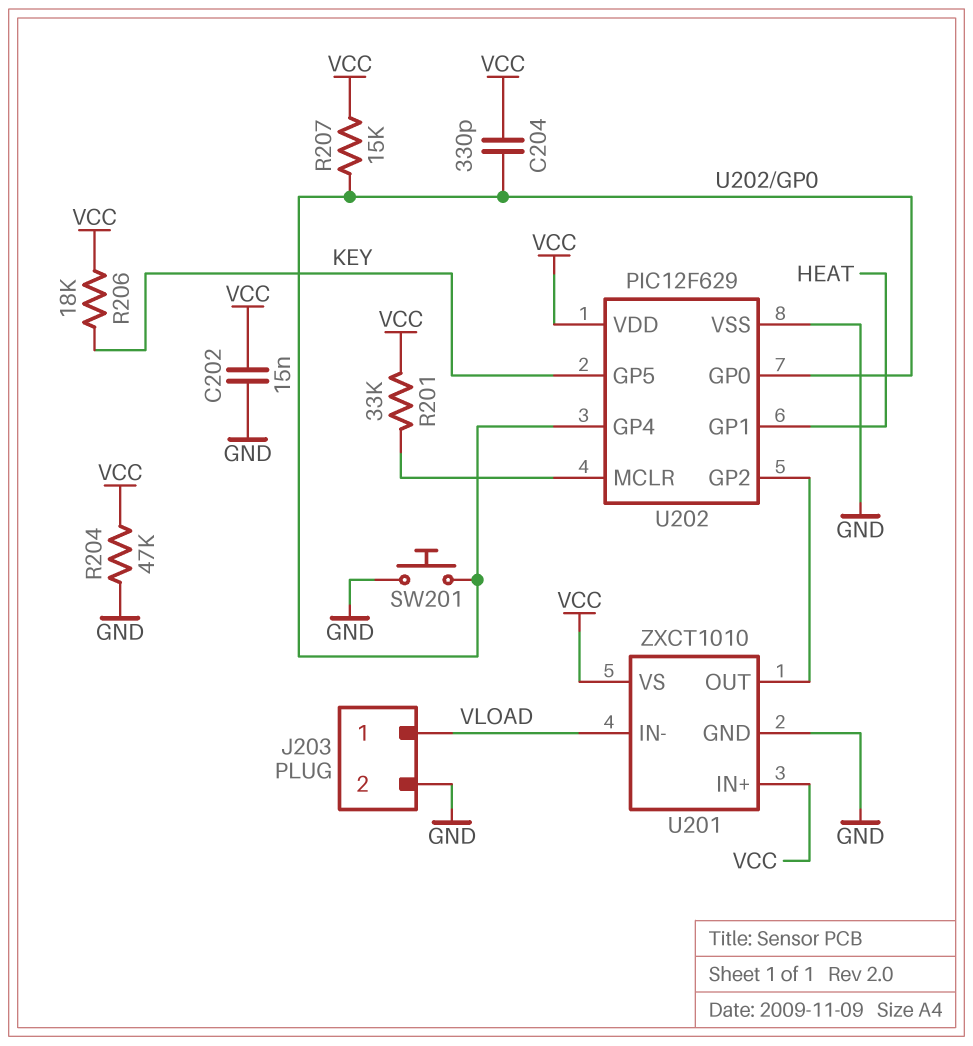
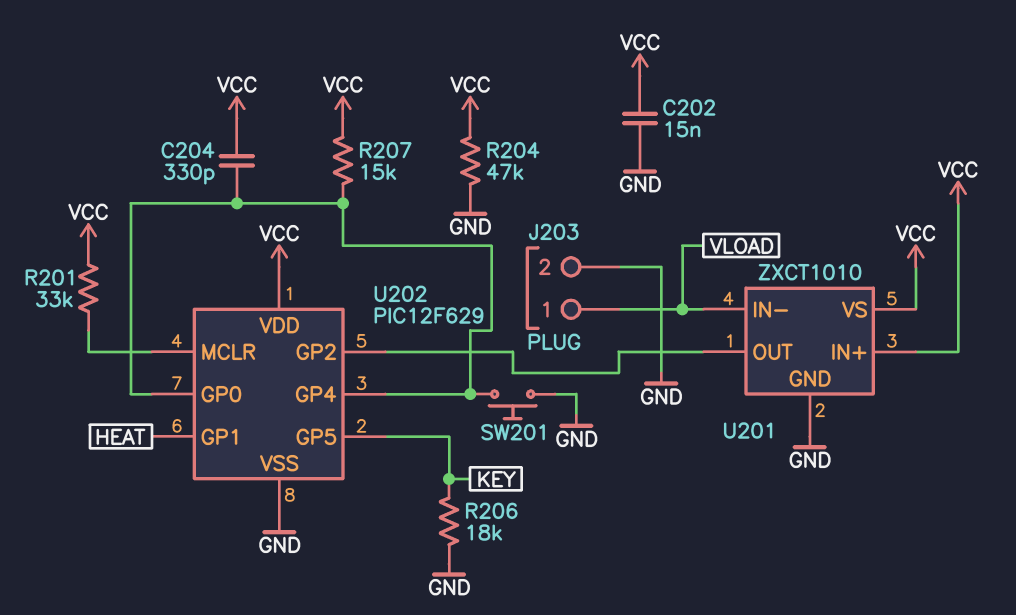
R206: 18k (KEY, VCC) -> 18k (GND, KEY)

